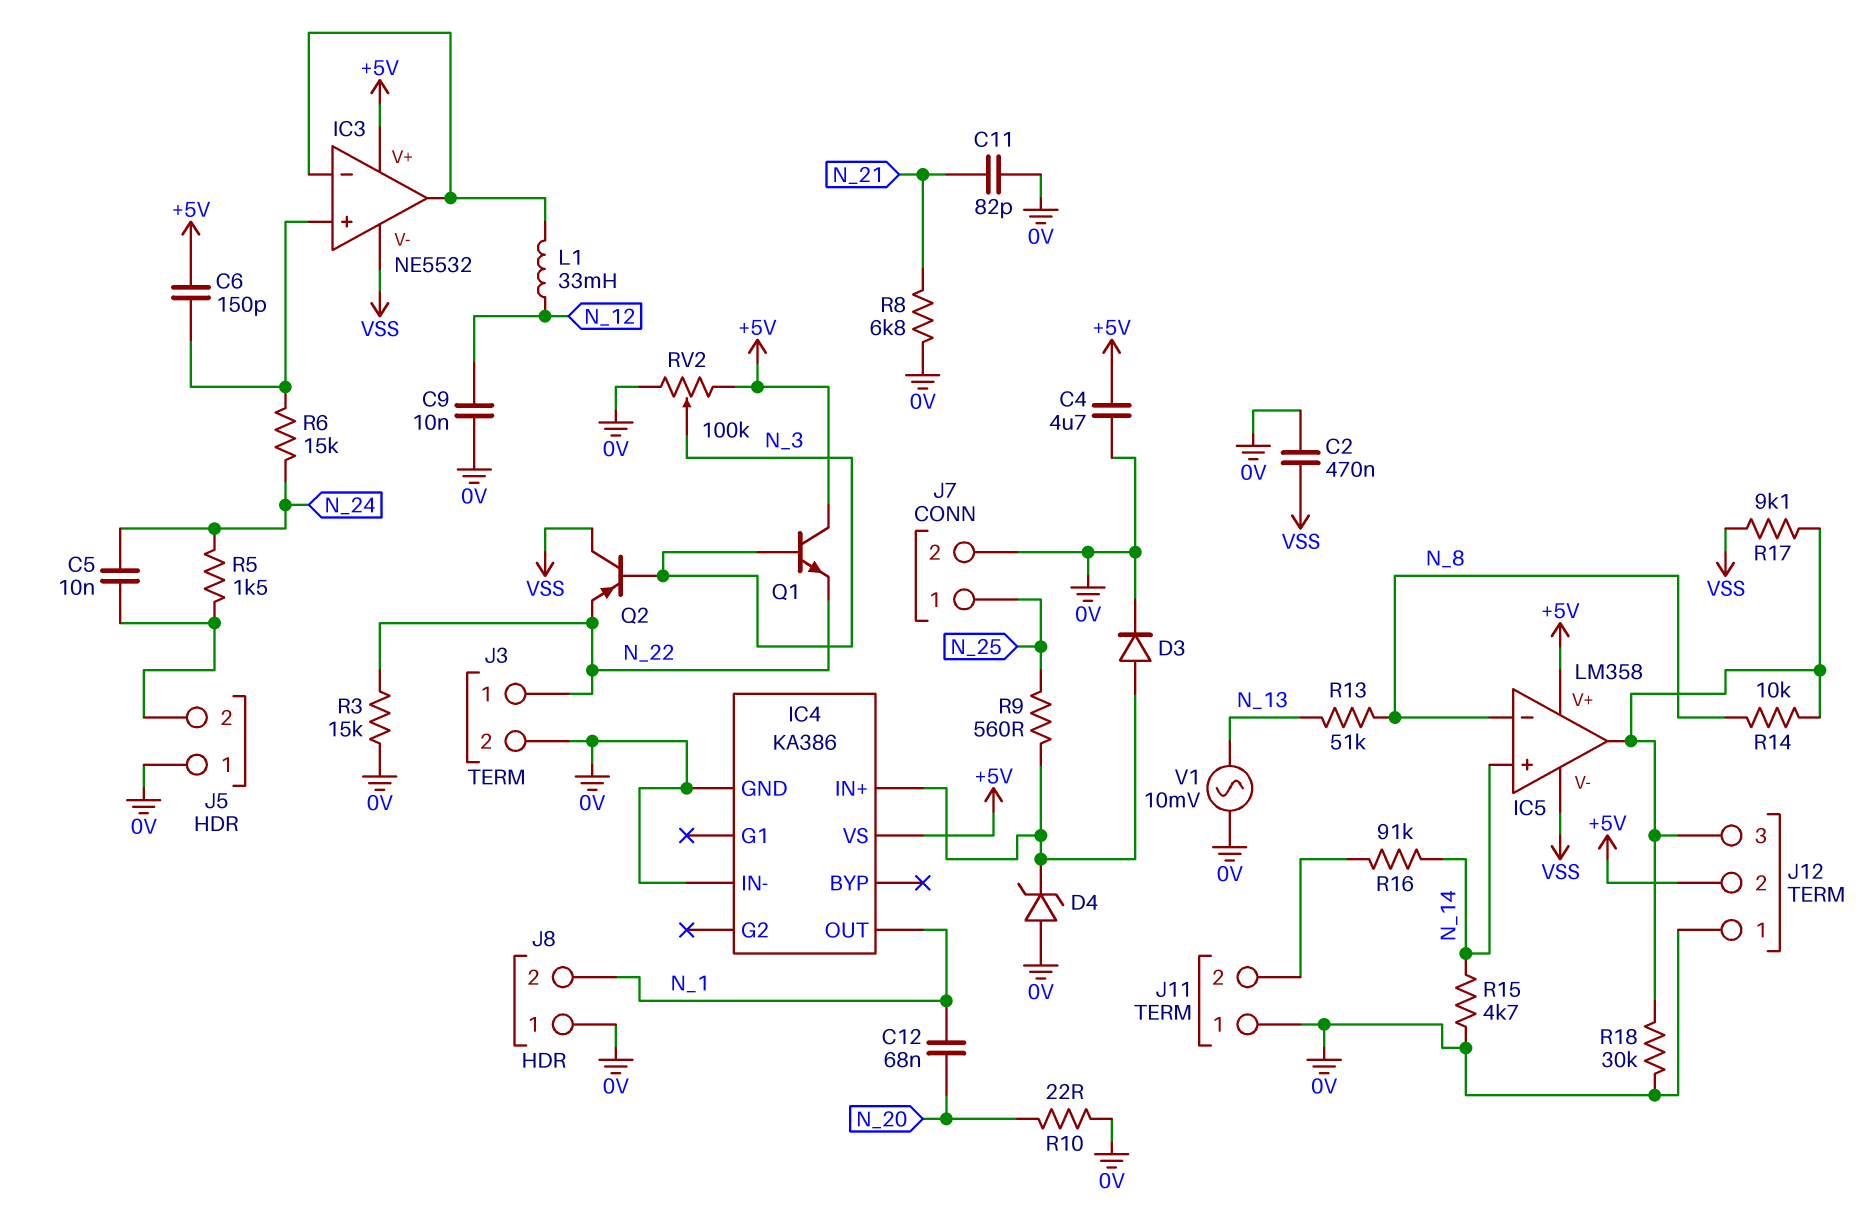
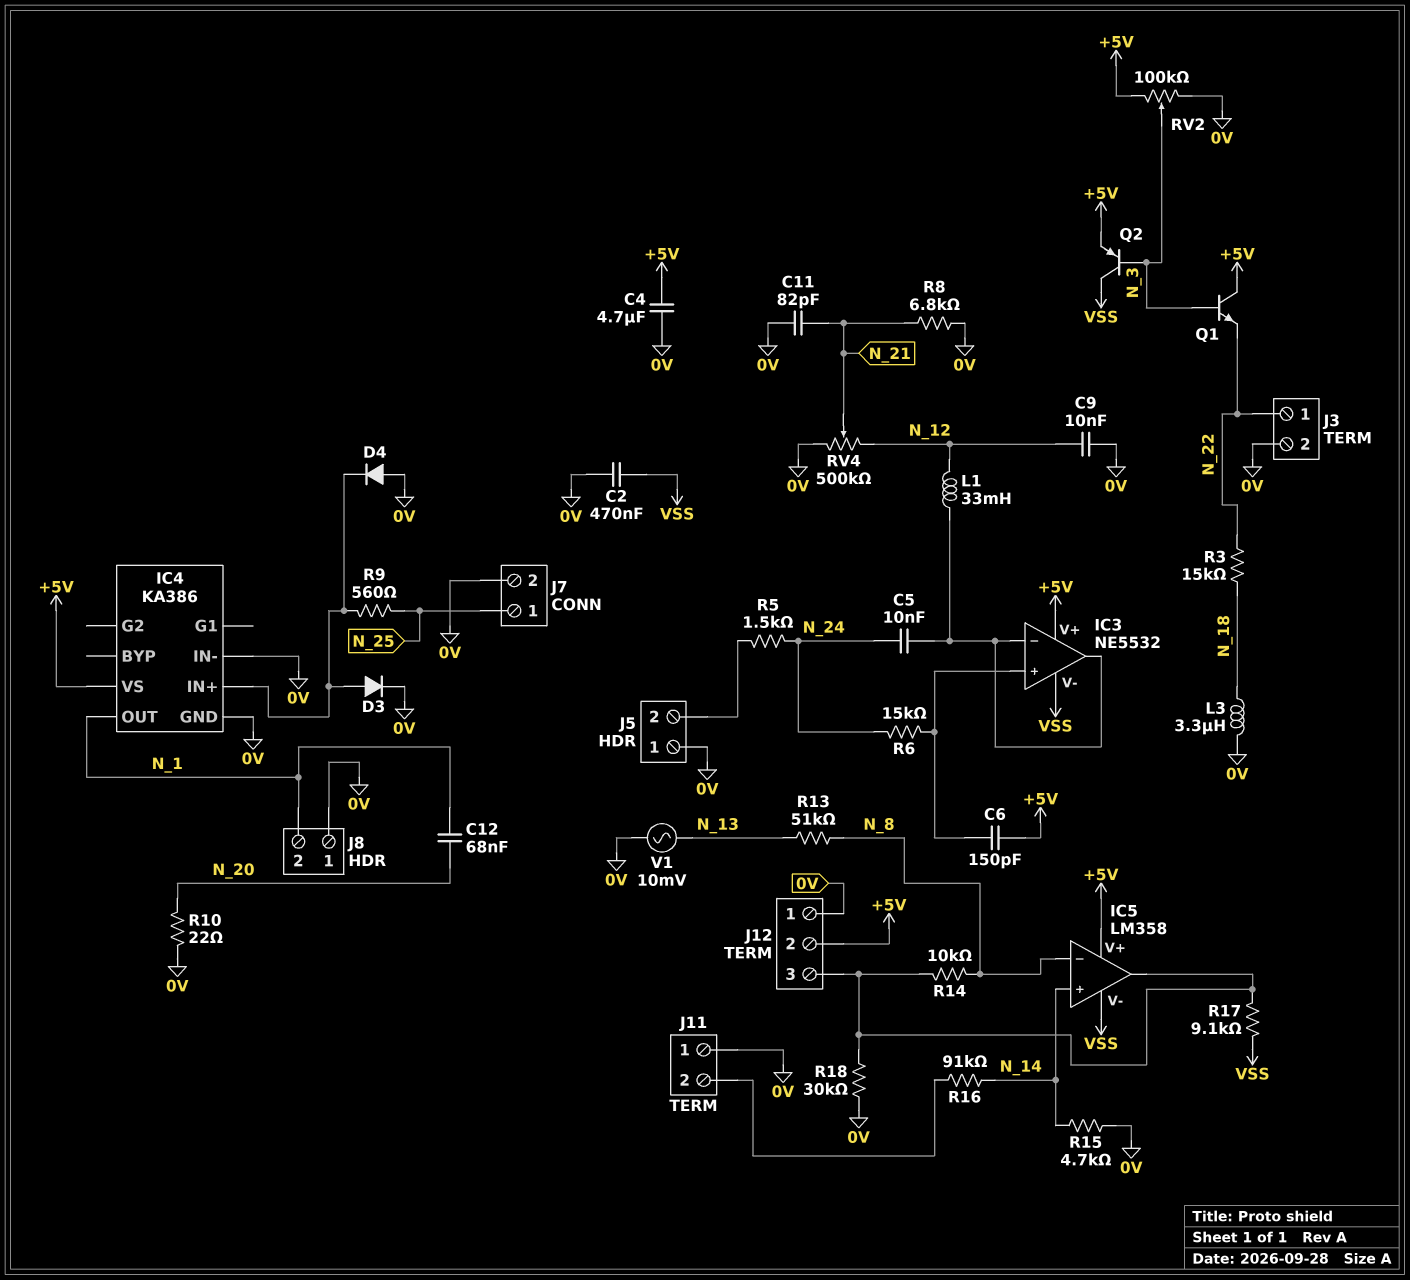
C5: 10nF (J5/2, N_24) -> 10nF (IC3/in-, N_24)
D4: zener (A 0V, K IC4/IN+) -> diode (A 0V, K IC4/IN+)
L3: none -> 3.3uH (0V, N_18)
Q2: PNP (B N_3, C VSS, E N_22) -> PNP (B N_3, C VSS, E +5V)
R3: 15k (0V, N_22) -> 15k (N_18, N_22)
RV4: none -> 500k (0V, N_12, wiper N_21)

